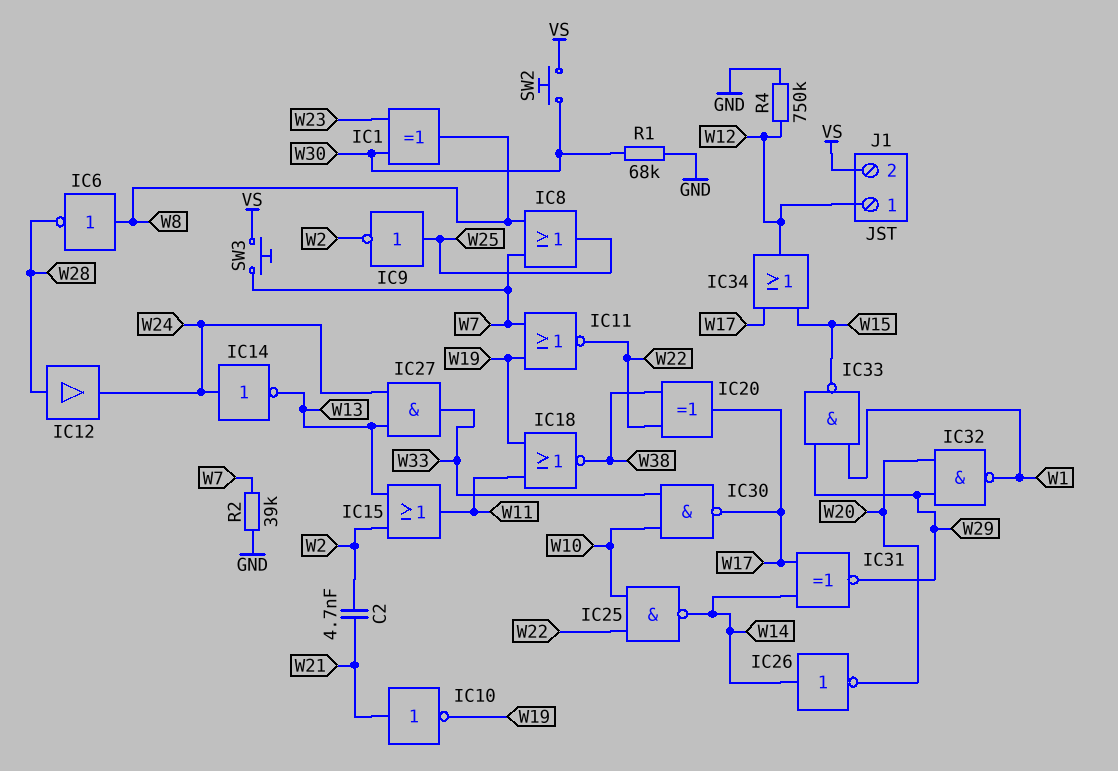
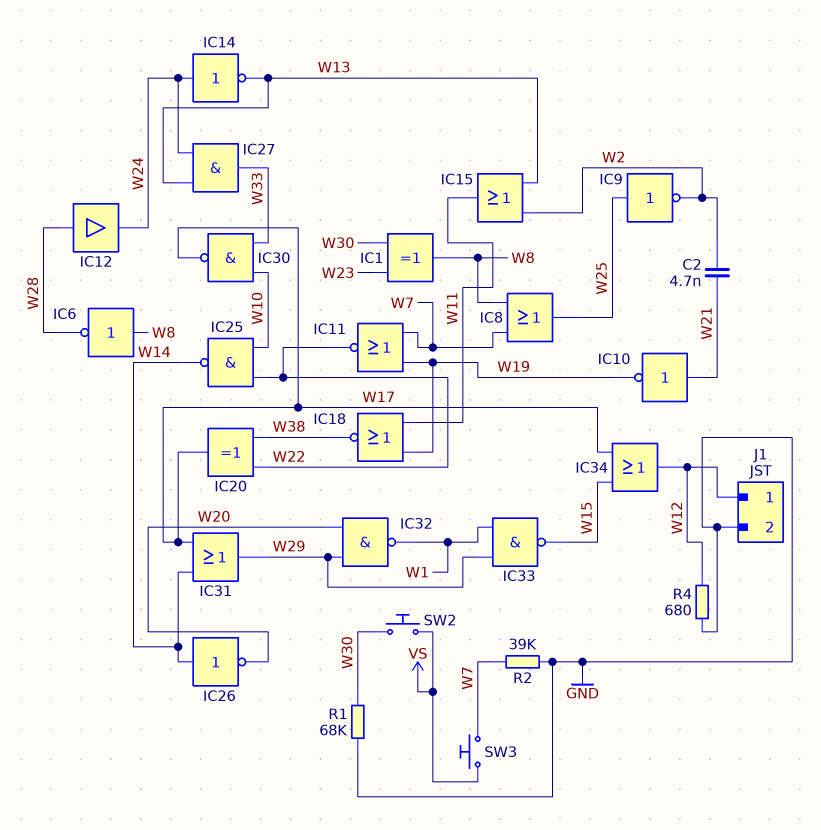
IC31: XNOR (in W14, in W17, out W29) -> OR (in W14, in W17, out W29)
J1 pin 2: VS -> GND
R4: 750k (GND, W12) -> 680 (GND, W12)

